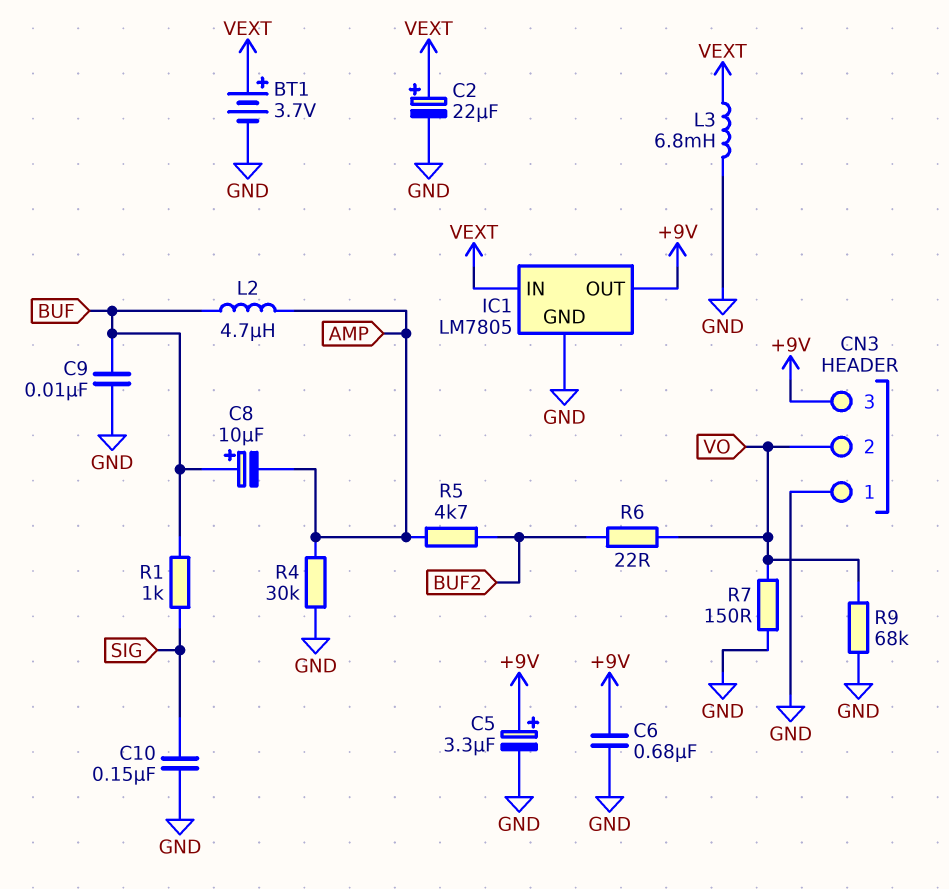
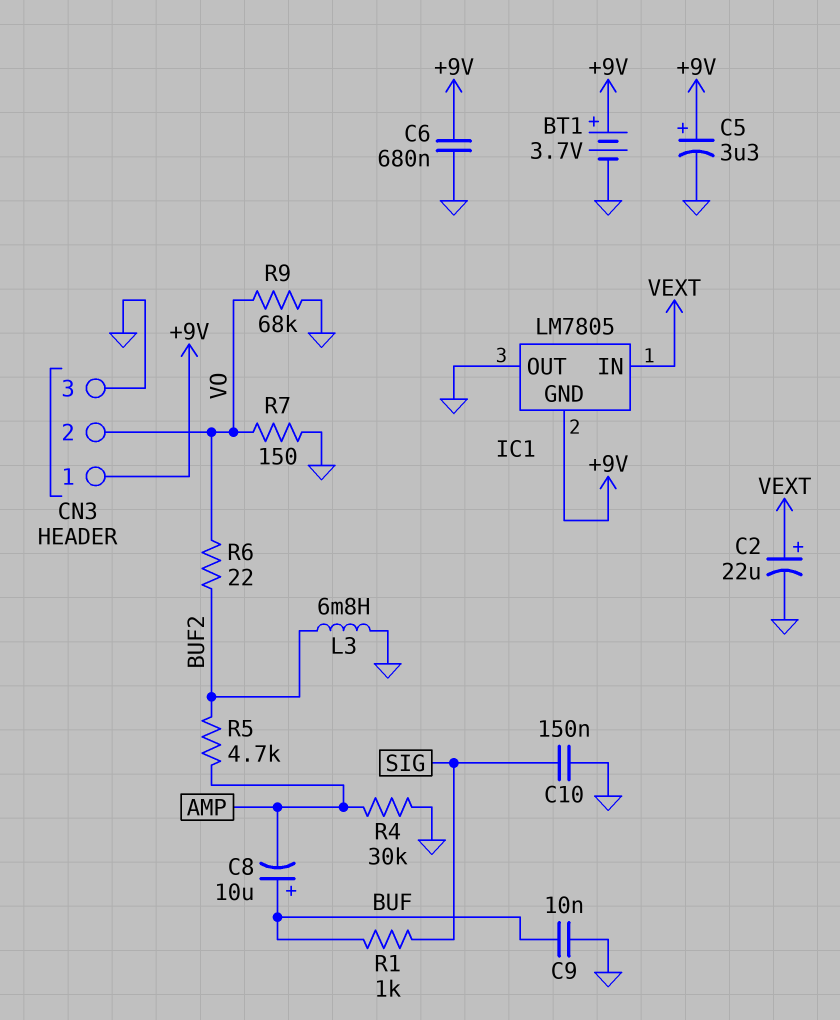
BT1: 3.7V (plus VEXT, minus GND) -> 3.7V (plus +9V, minus GND)
CN3 pin 1: GND -> +9V
CN3 pin 3: +9V -> GND
IC1 pin GND: GND -> +9V
IC1 pin OUT: +9V -> GND
L2: 4.7uH (AMP, BUF) -> none
L3: 6.8mH (GND, VEXT) -> 6.8mH (BUF2, GND)

